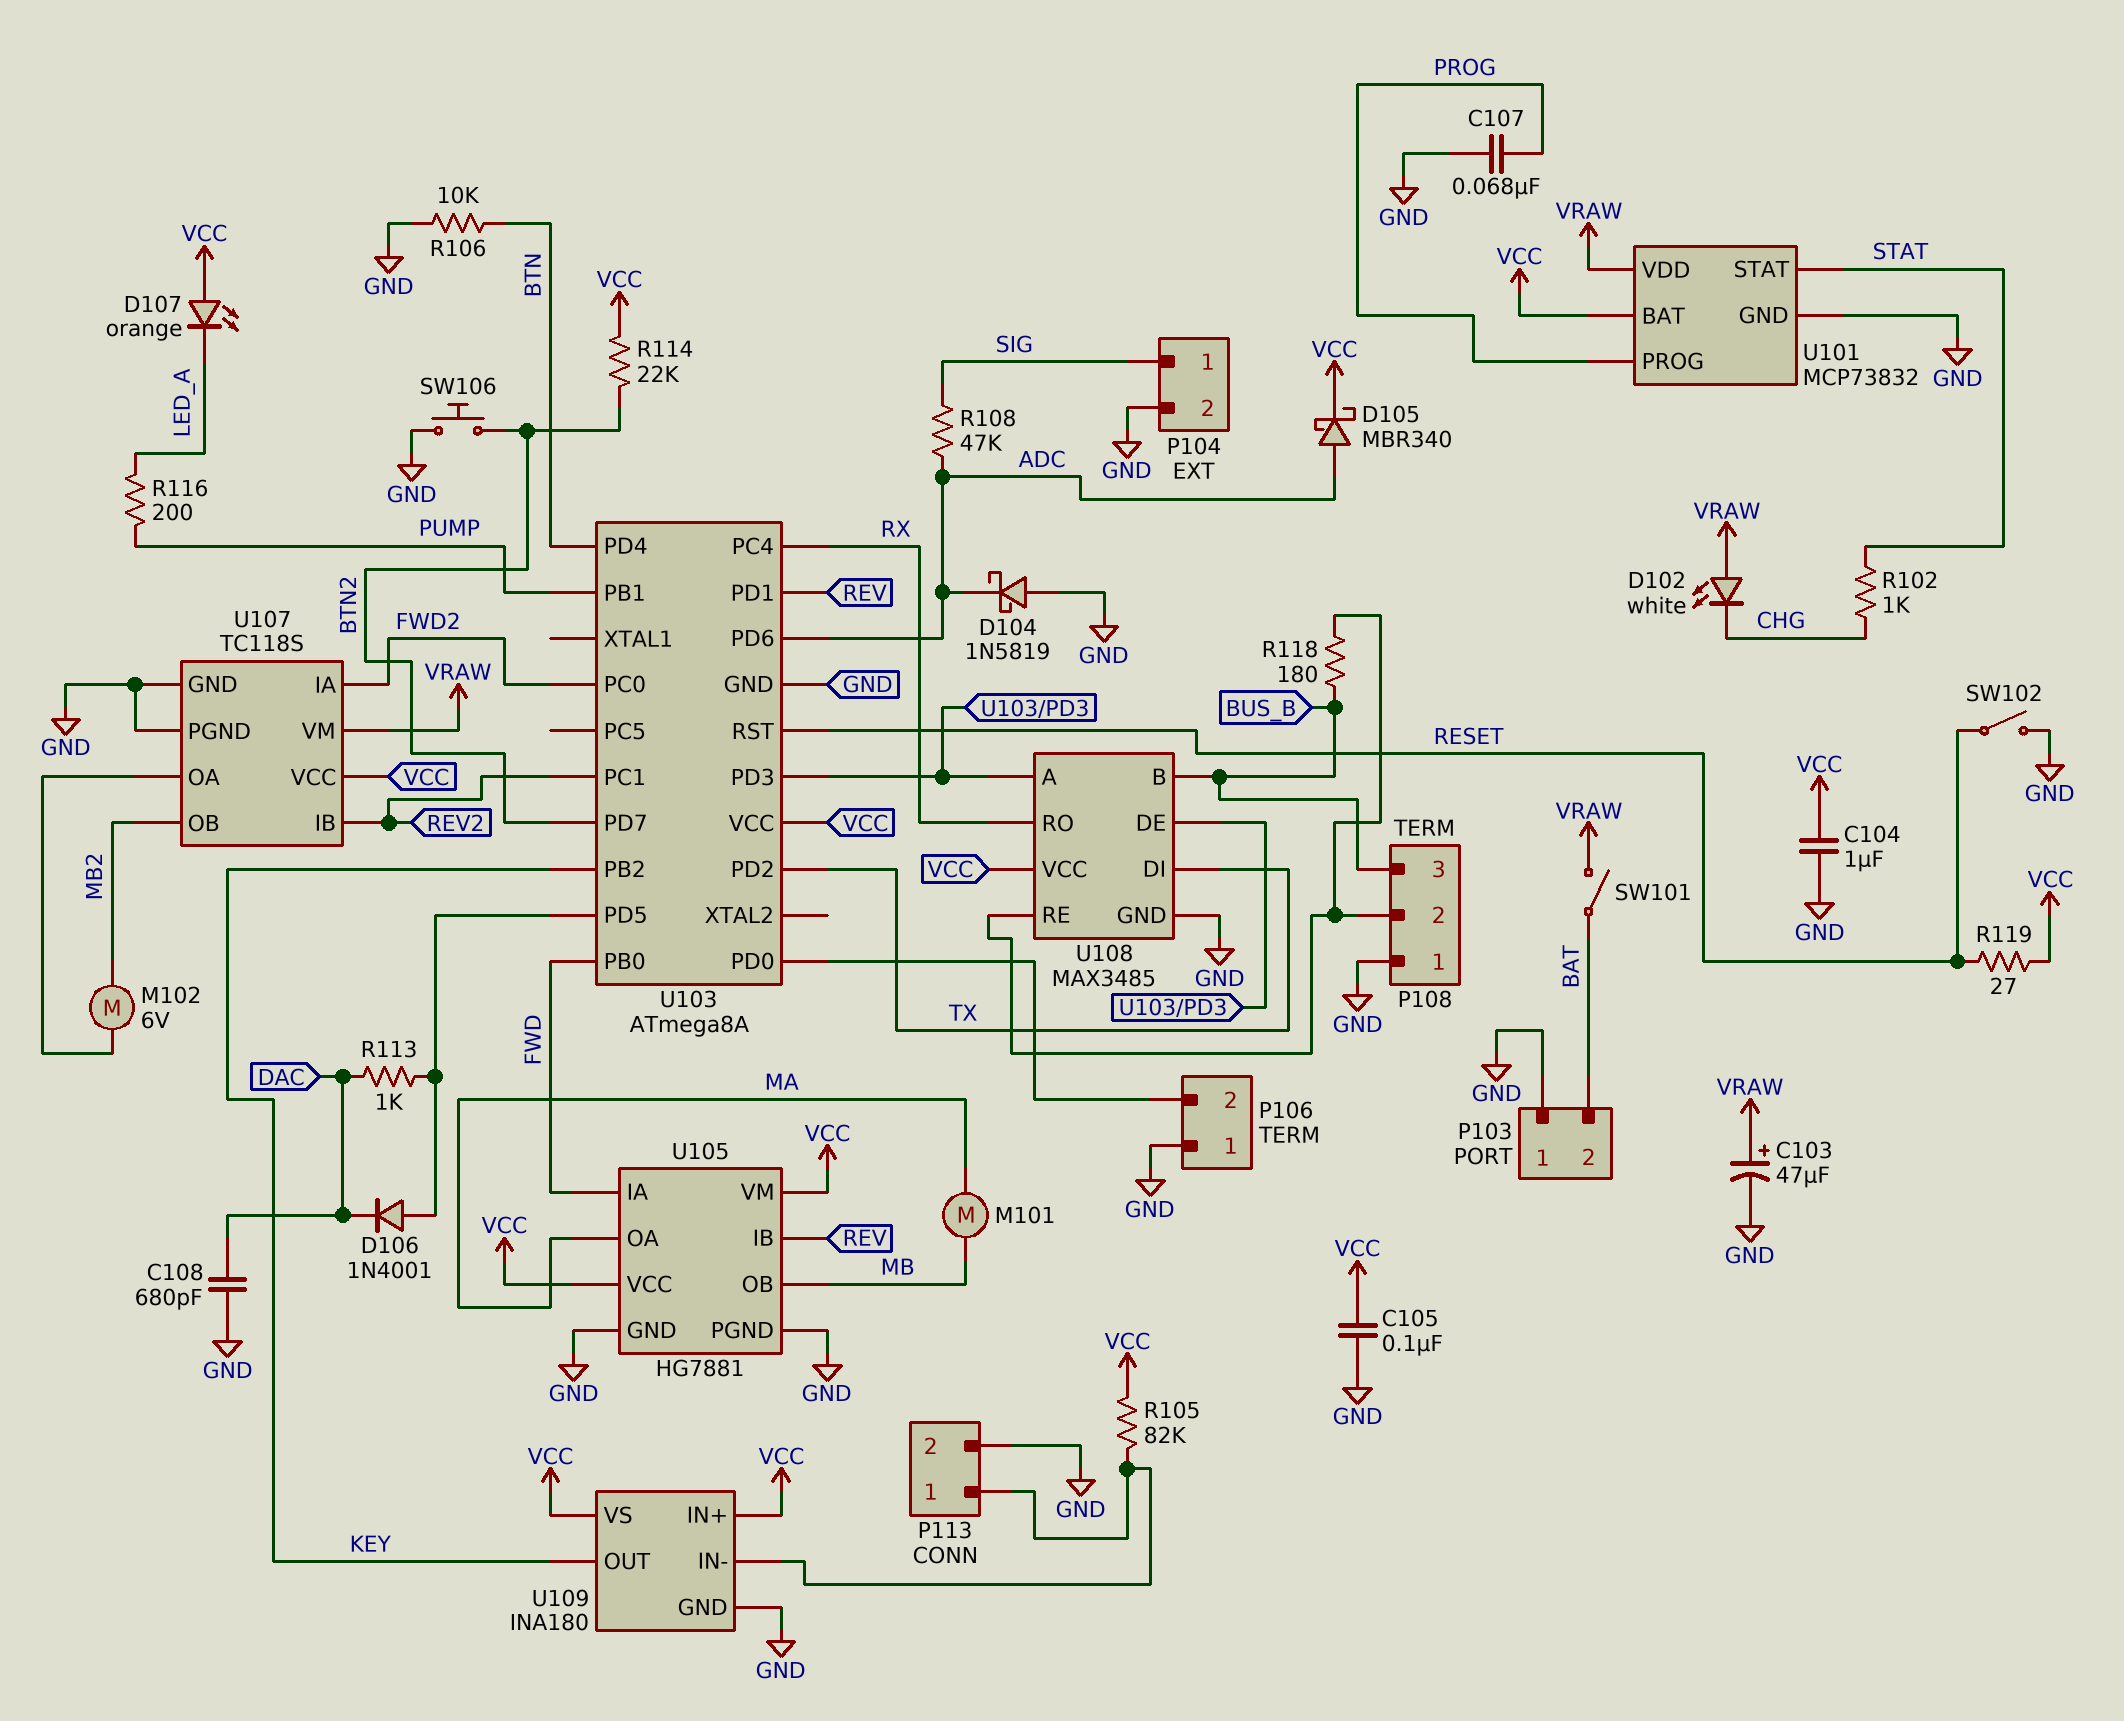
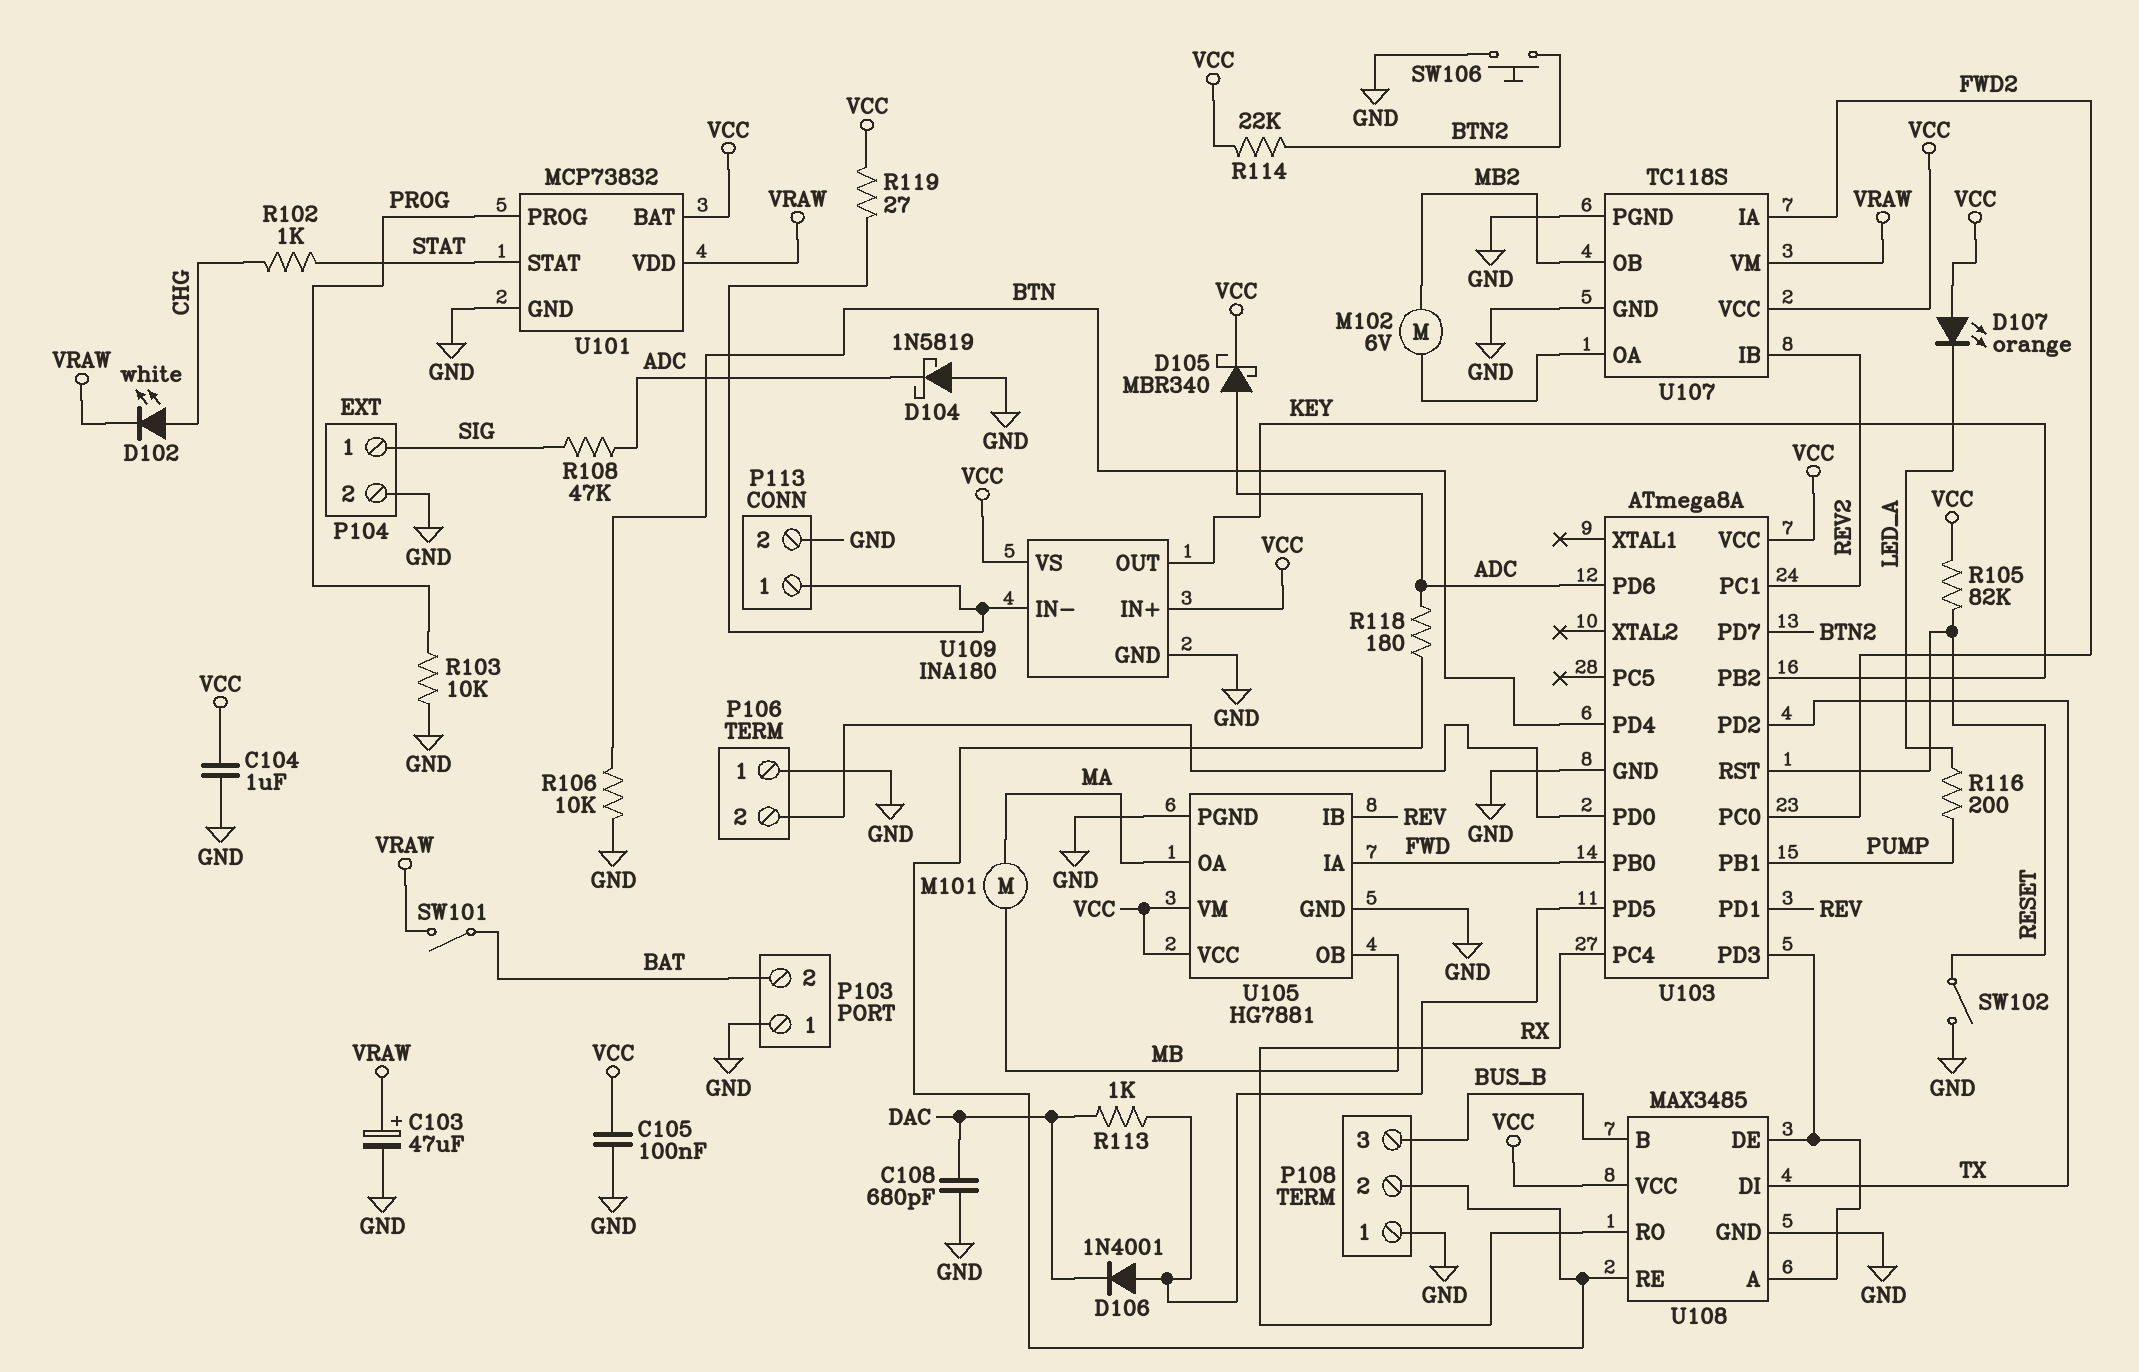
C107: 68nF (GND, PROG) -> none
D102: LED white (A VRAW, K CHG) -> LED white (A CHG, K VRAW)
R103: none -> 10k (GND, PROG)
R105: 82k (P113/1, VCC) -> 82k (RESET, VCC)
R118: 180 (BUS_B, P108/2) -> 180 (ADC, P108/2)
R119: 27 (RESET, VCC) -> 27 (P113/1, VCC)

